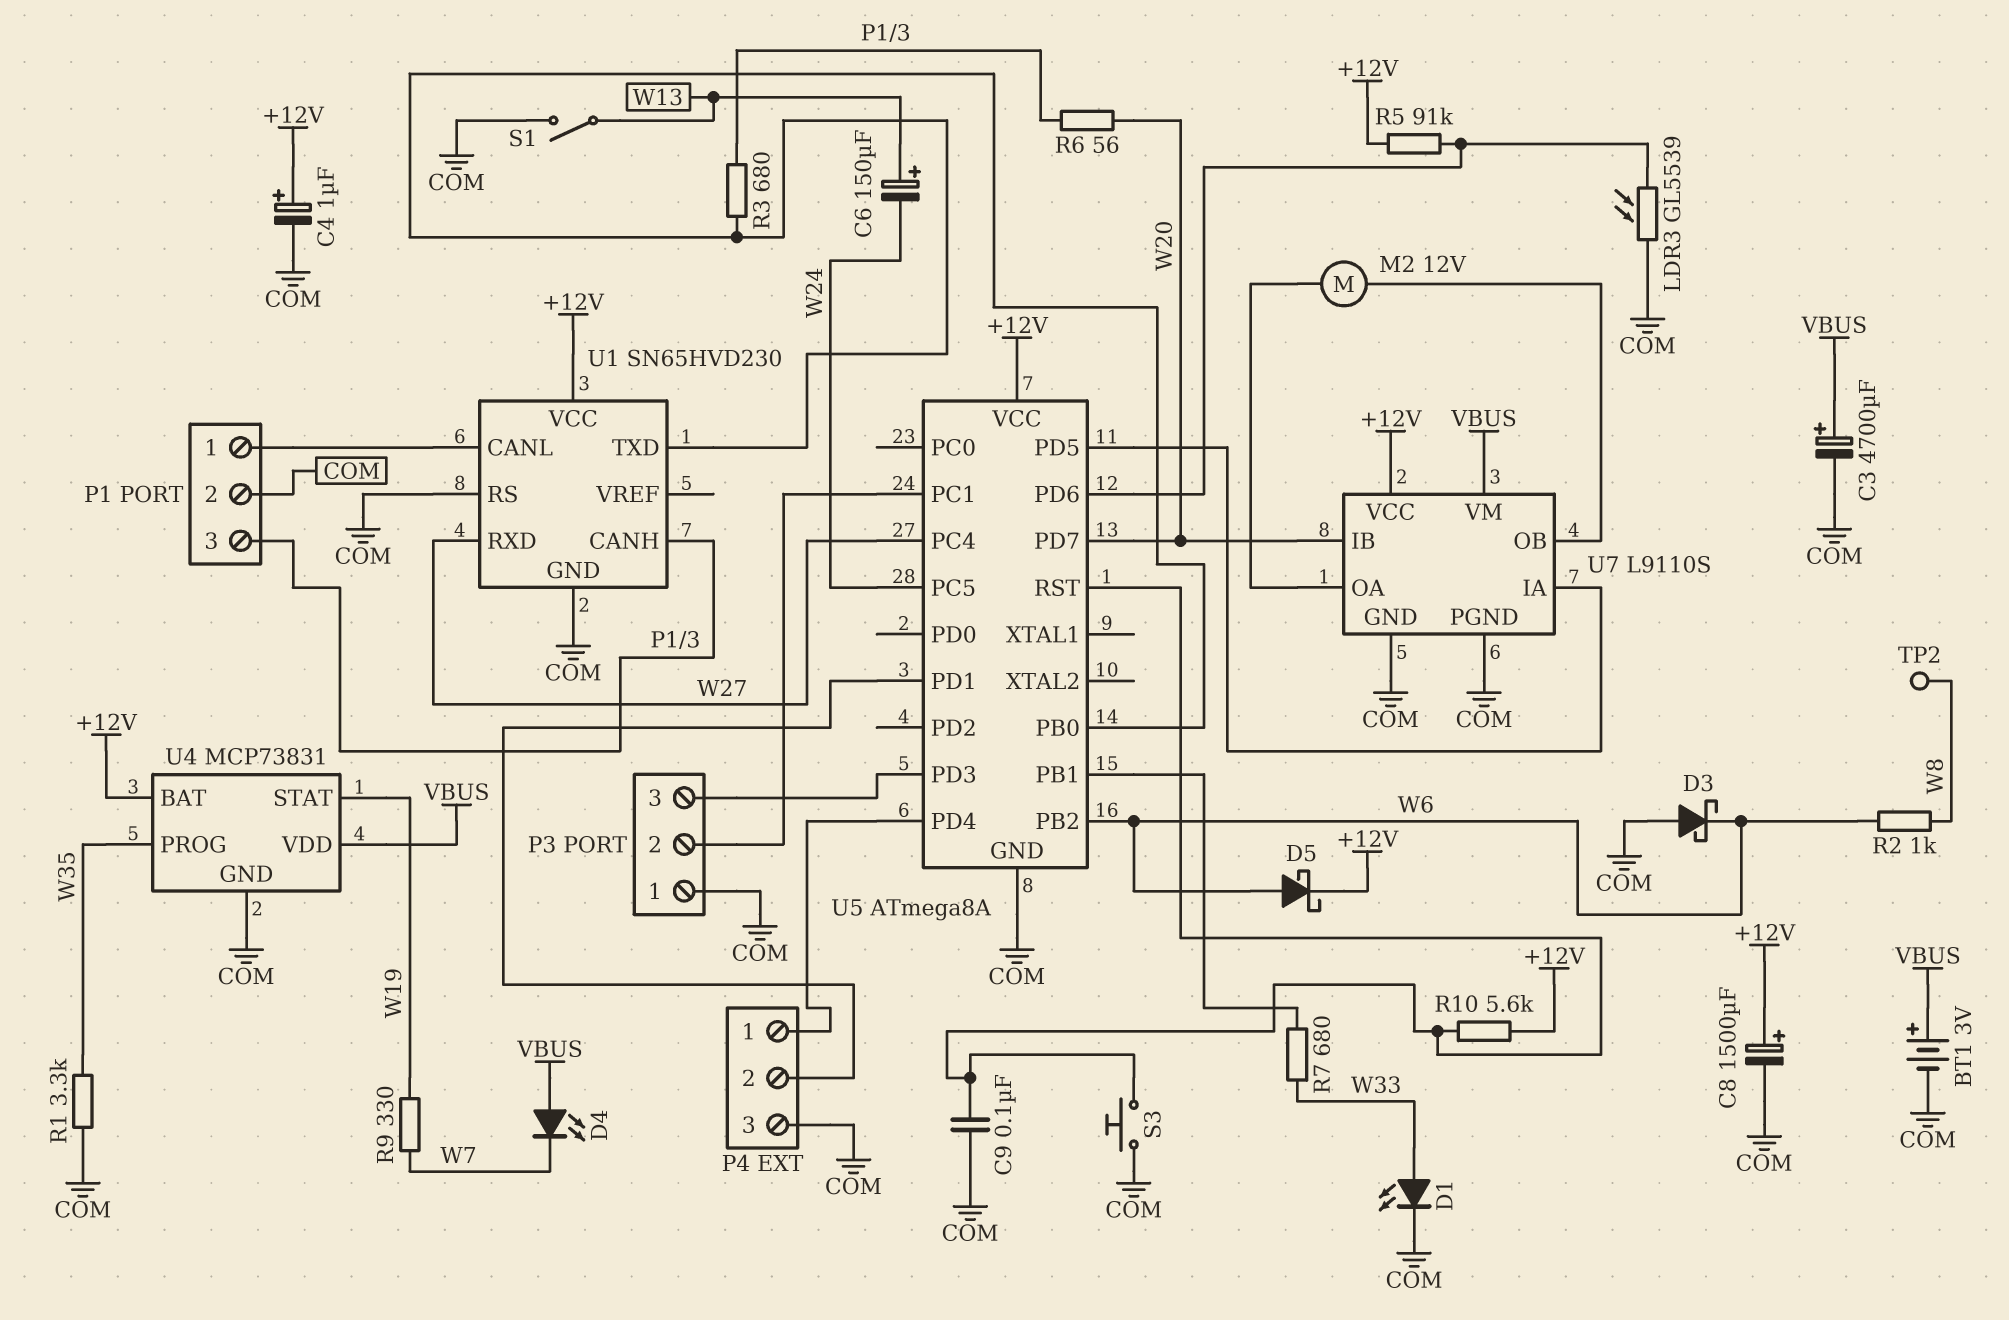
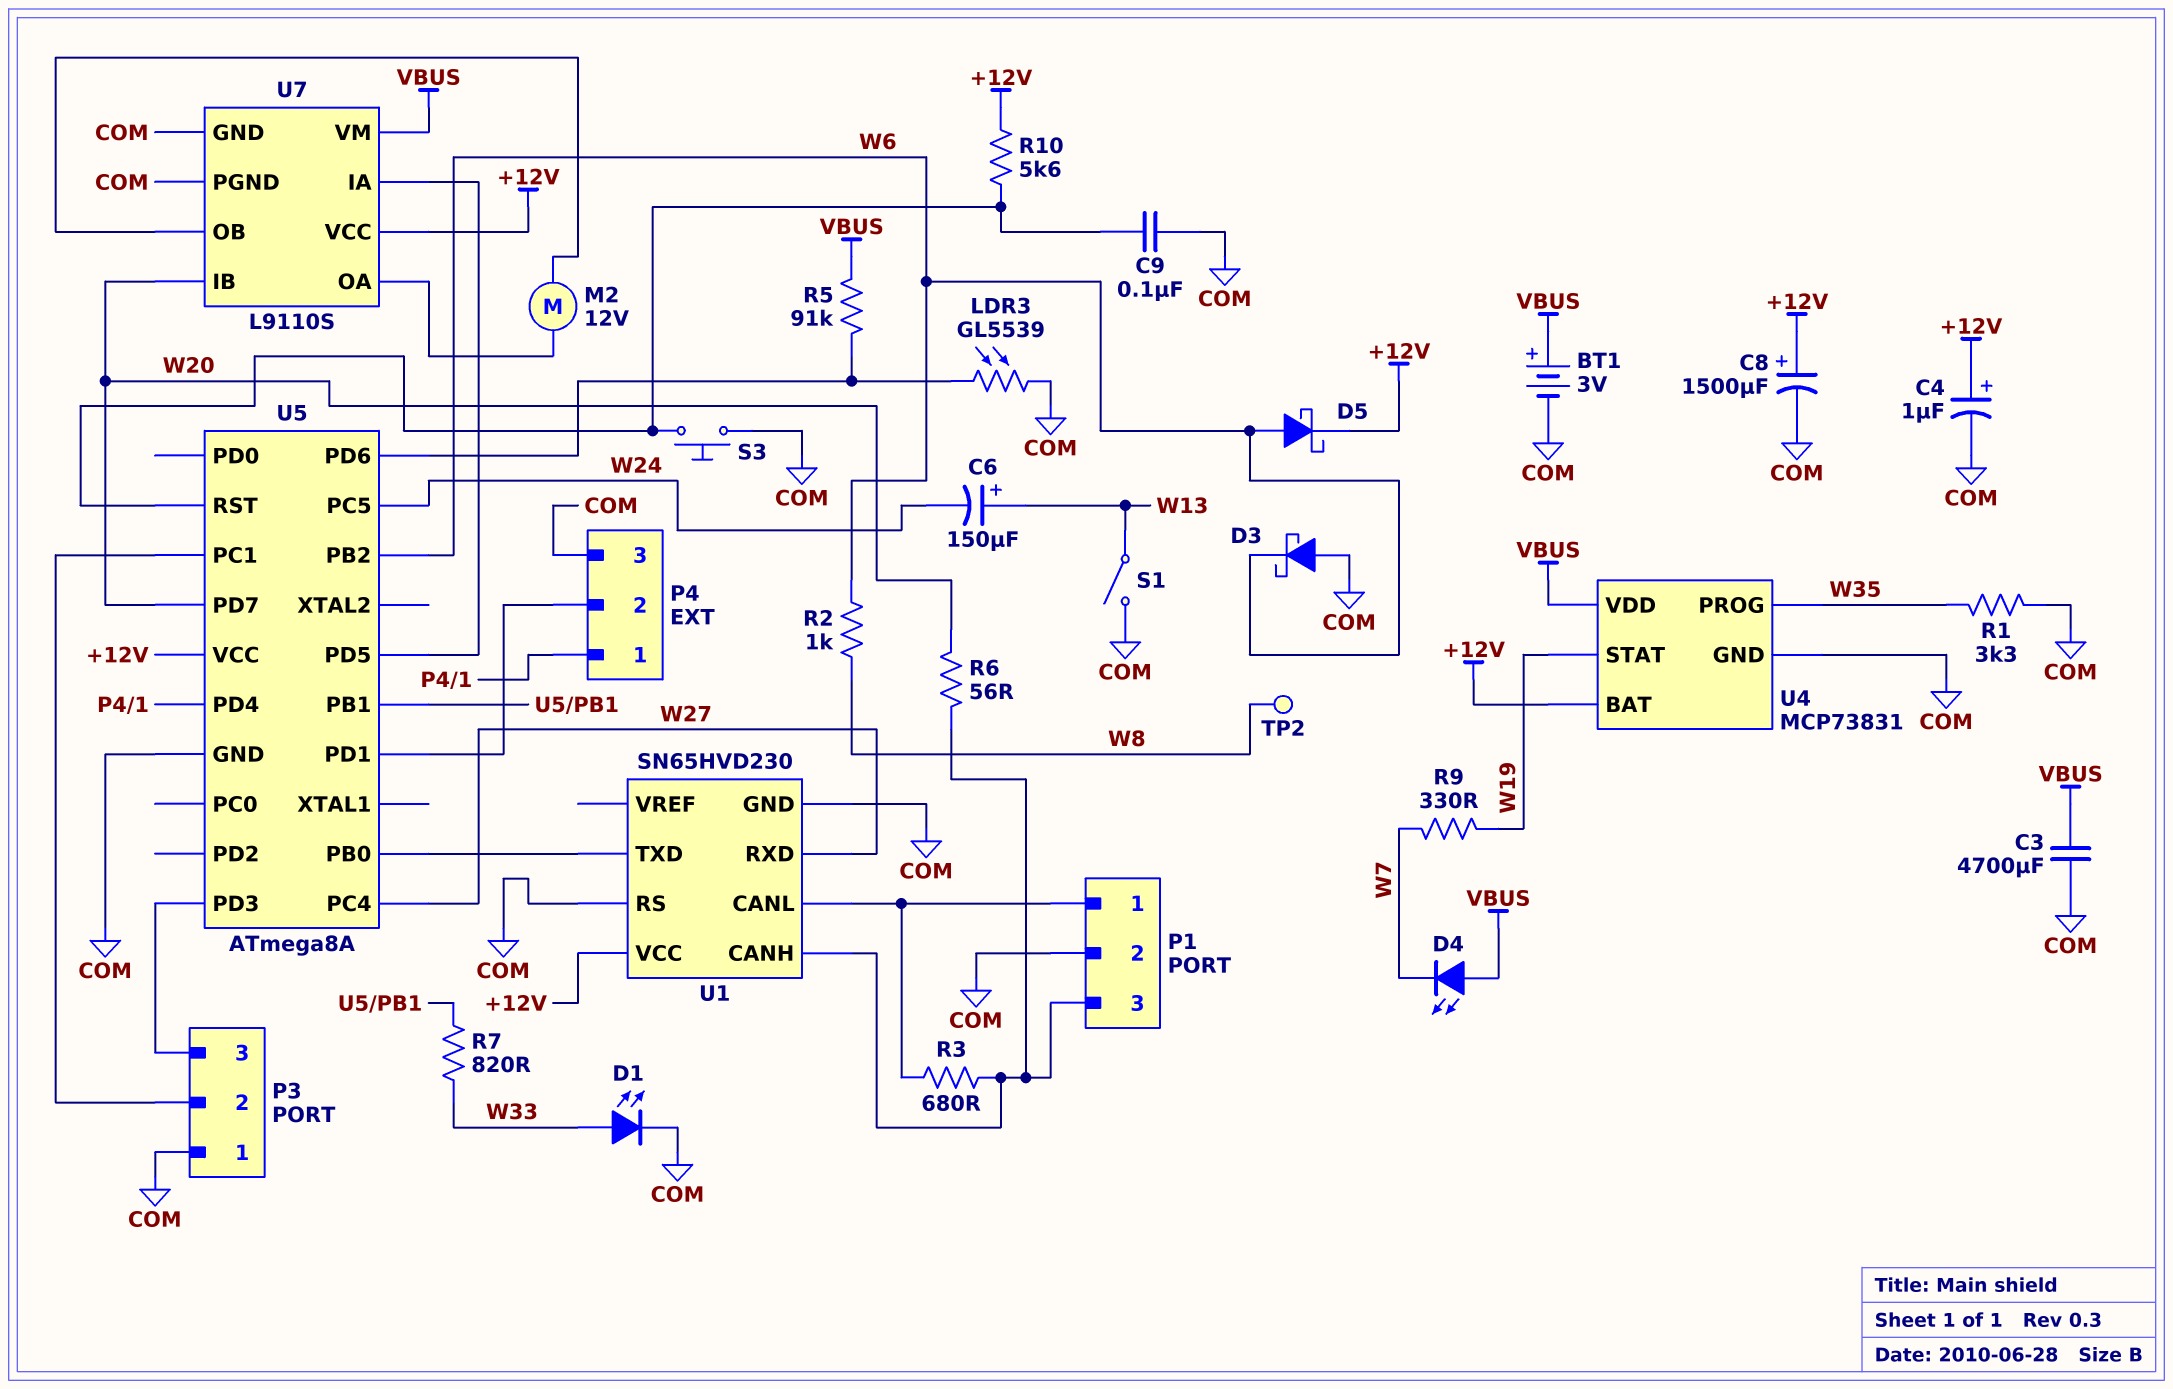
C3: 4700uF (plus VBUS, minus COM) -> 4700uF (COM, VBUS)
R3: 680 (P1/3, U1/TXD) -> 680 (P1/1, P1/3)
R5: 91k (+12V, U5/PD6) -> 91k (U5/PD6, VBUS)
R7: 680 (U5/PB1, W33) -> 820 (U5/PB1, W33)

